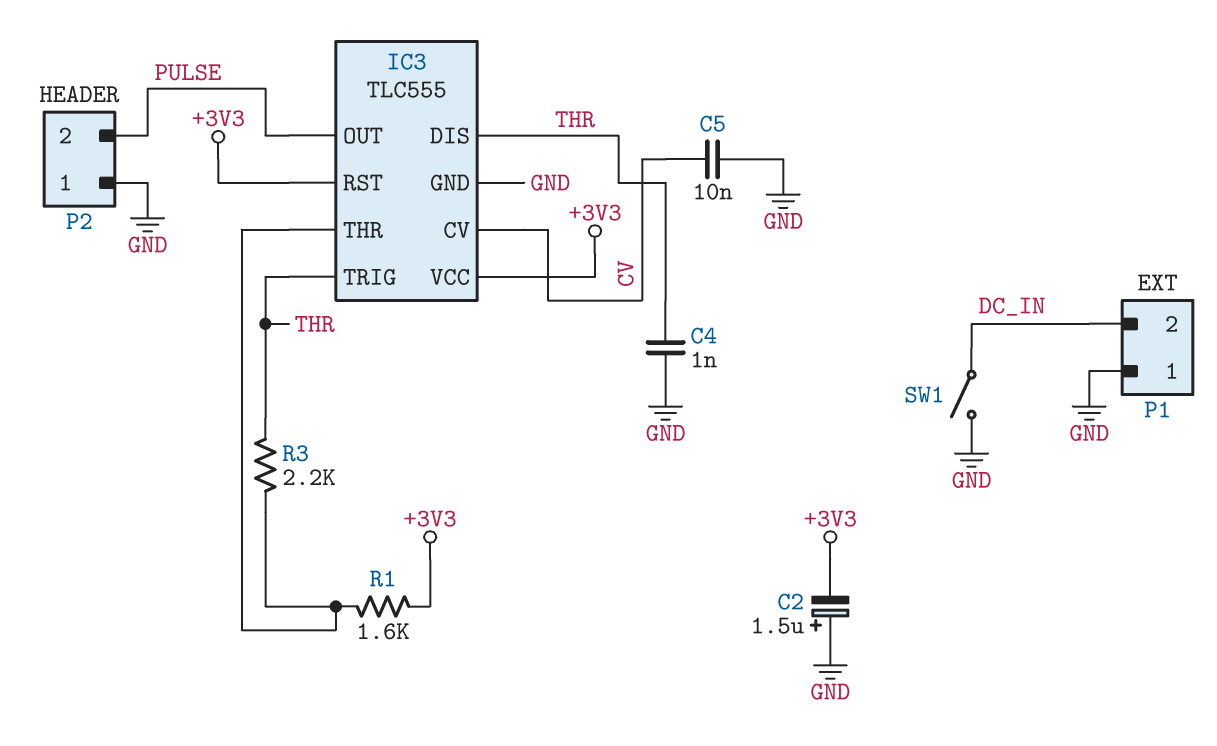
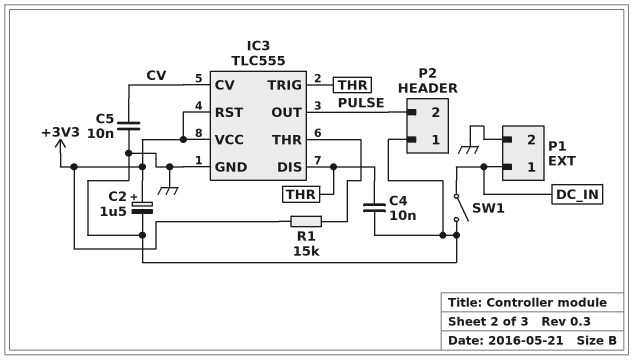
C2: 1.5uF (plus GND, minus +3V3) -> 1.5uF (plus +3V3, minus GND)
C4: 1nF (GND, THR) -> 10nF (GND, THR)
P1 pin 1: GND -> DC_IN
P1 pin 2: DC_IN -> GND
R1: 1.6k (+3V3, IC3/THR) -> 15k (+3V3, IC3/THR)
R3: 2.2k (IC3/THR, THR) -> none

